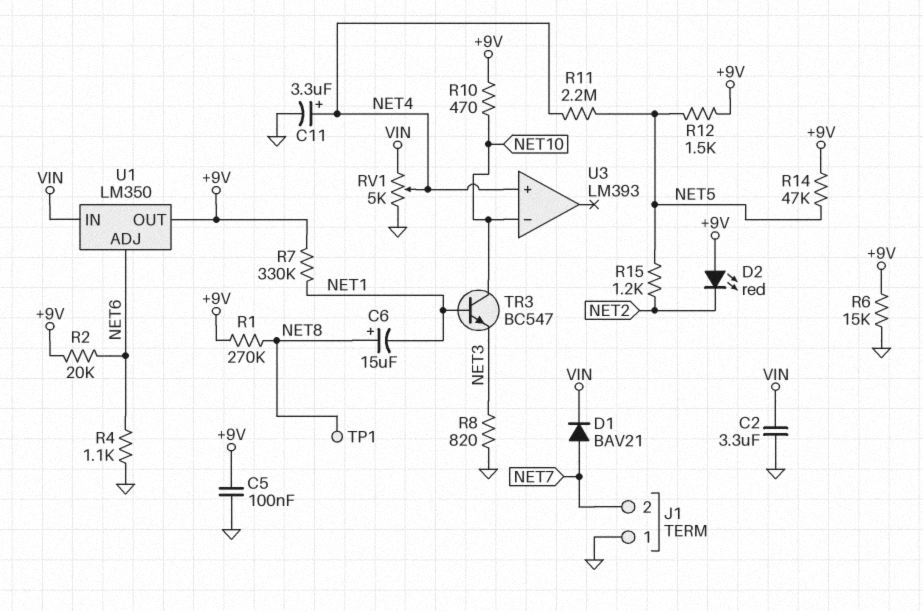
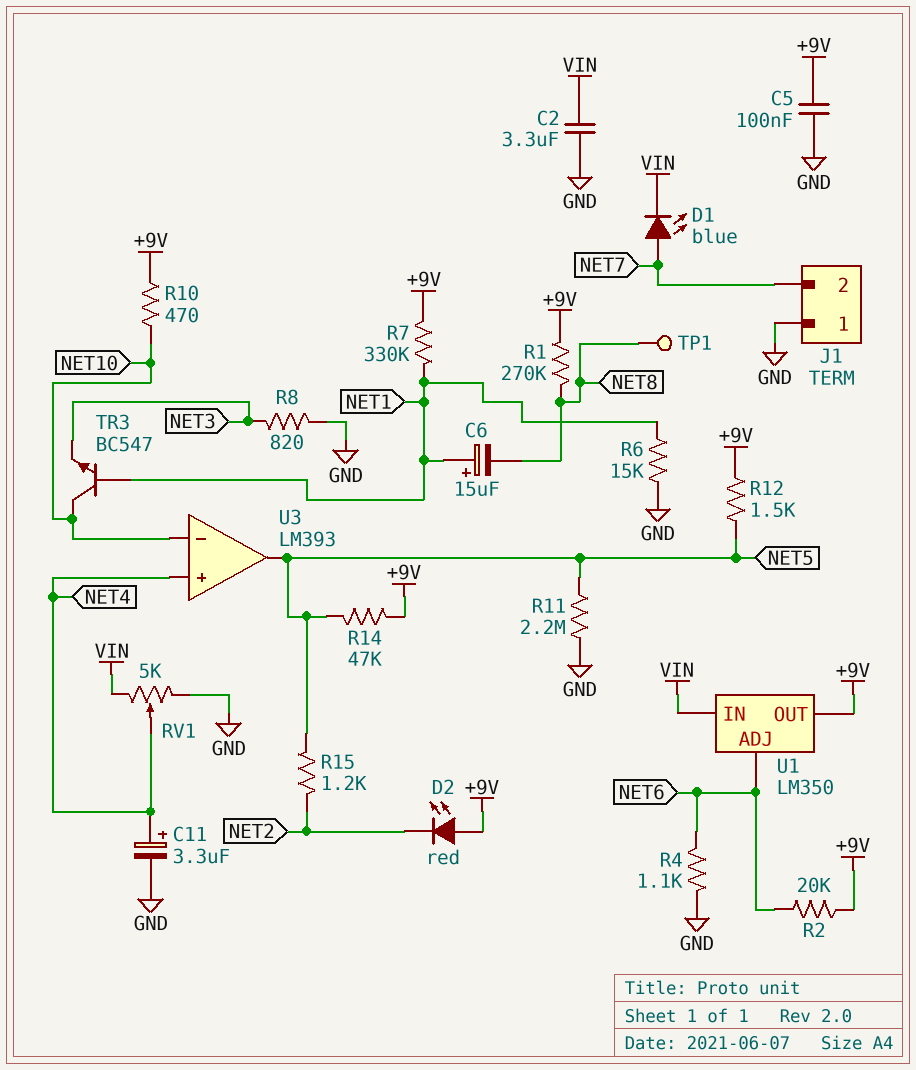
C6: 15uF (plus NET8, minus NET1) -> 15uF (plus NET1, minus NET8)
D1: diode BAV21 (A NET7, K VIN) -> LED blue (A NET7, K VIN)
R6: 15k (+9V, GND) -> 15k (GND, NET1)
R11: 2.2M (NET4, NET5) -> 2.2M (GND, NET5)
U3 pin out: none -> NET5

